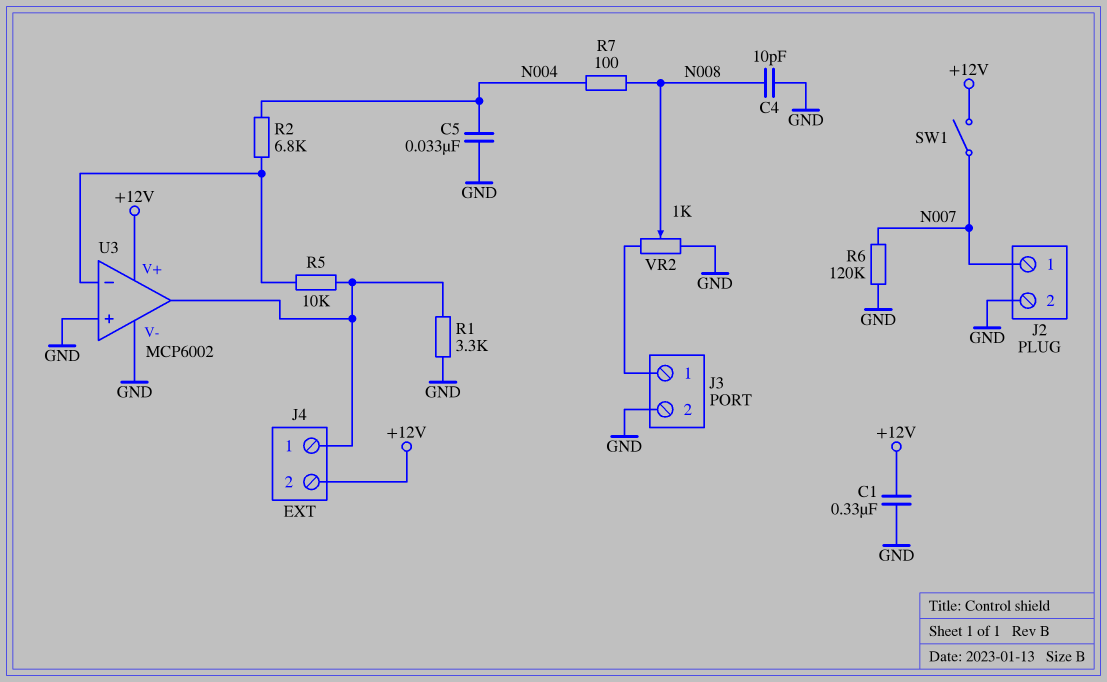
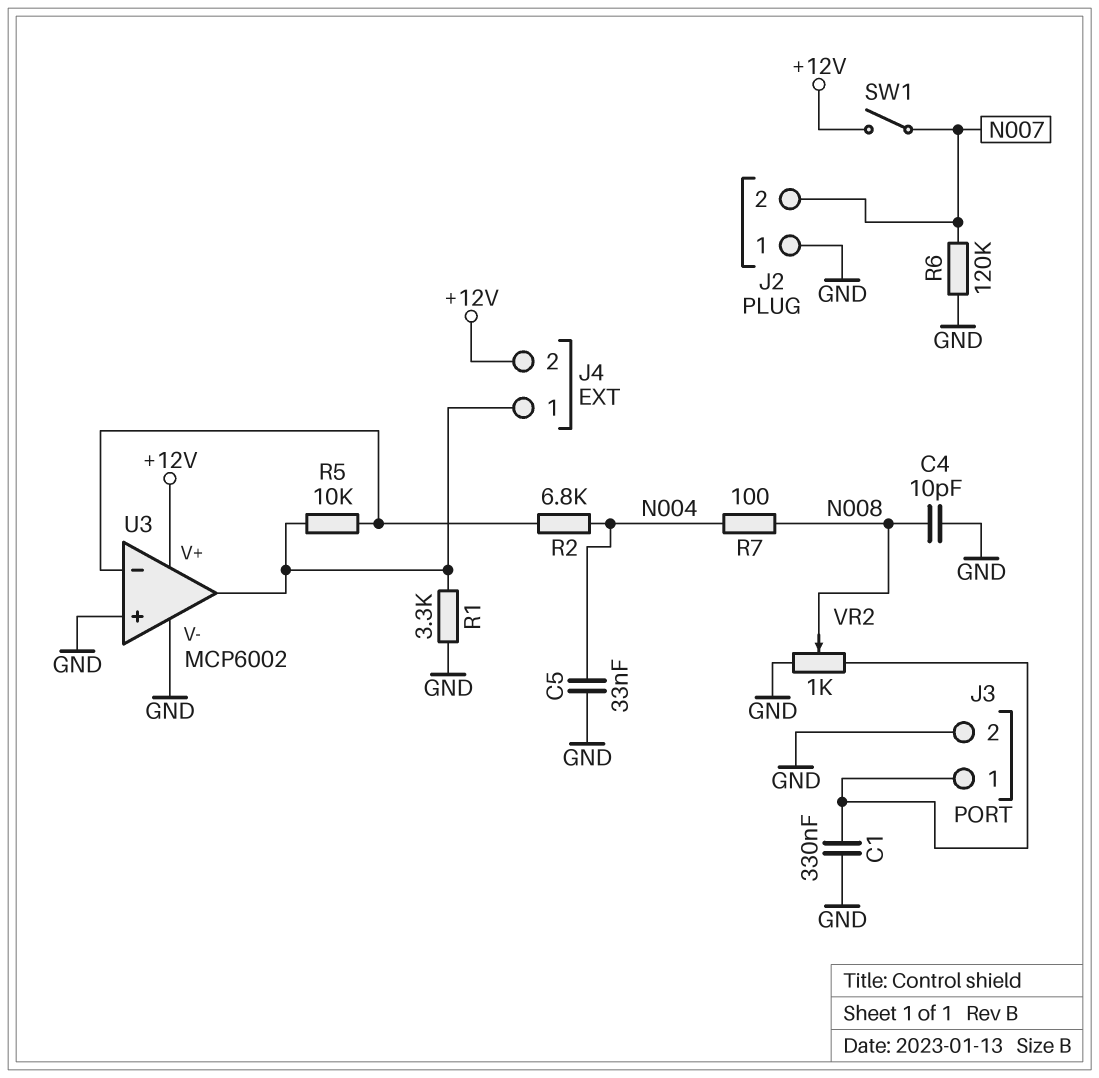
C1: 330nF (+12V, GND) -> 330nF (GND, J3/1)
J2 pin 1: N007 -> GND
J2 pin 2: GND -> N007

